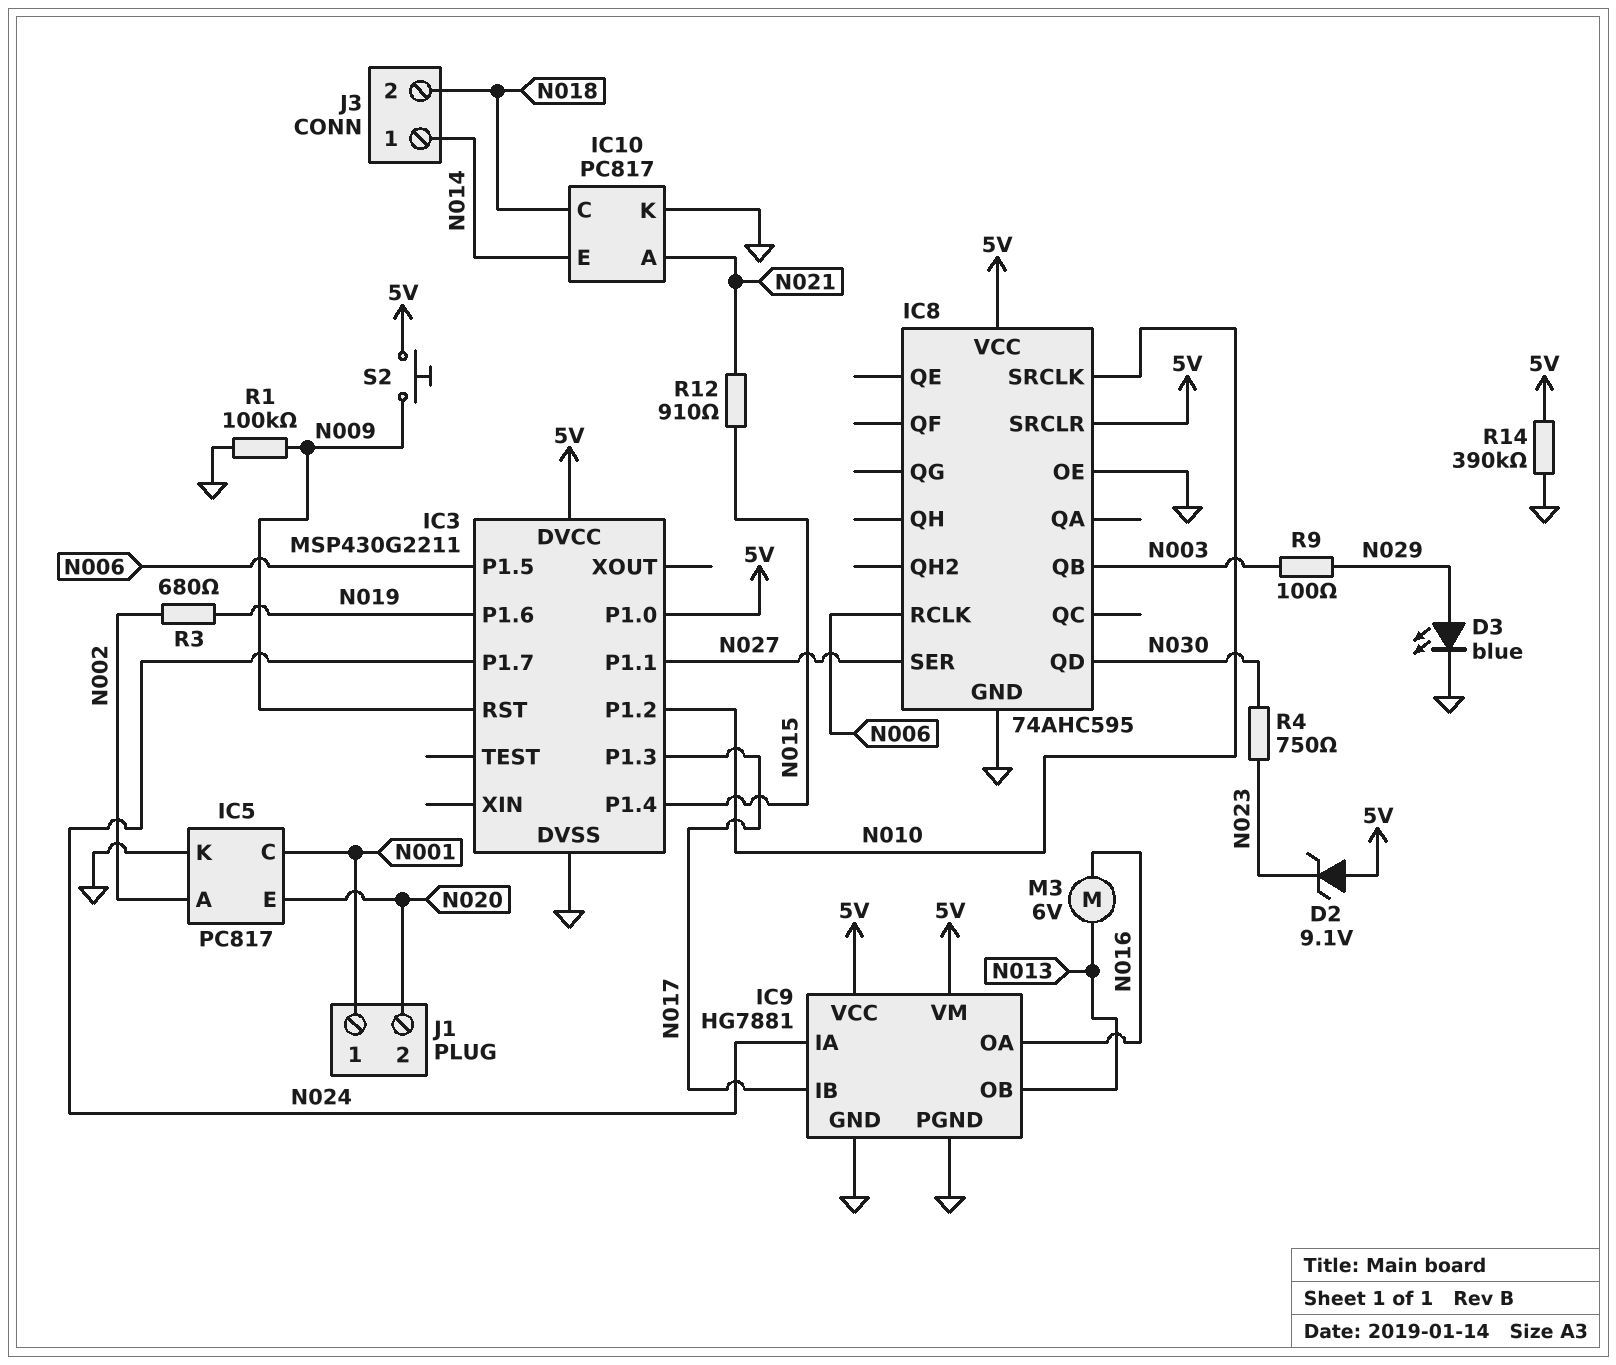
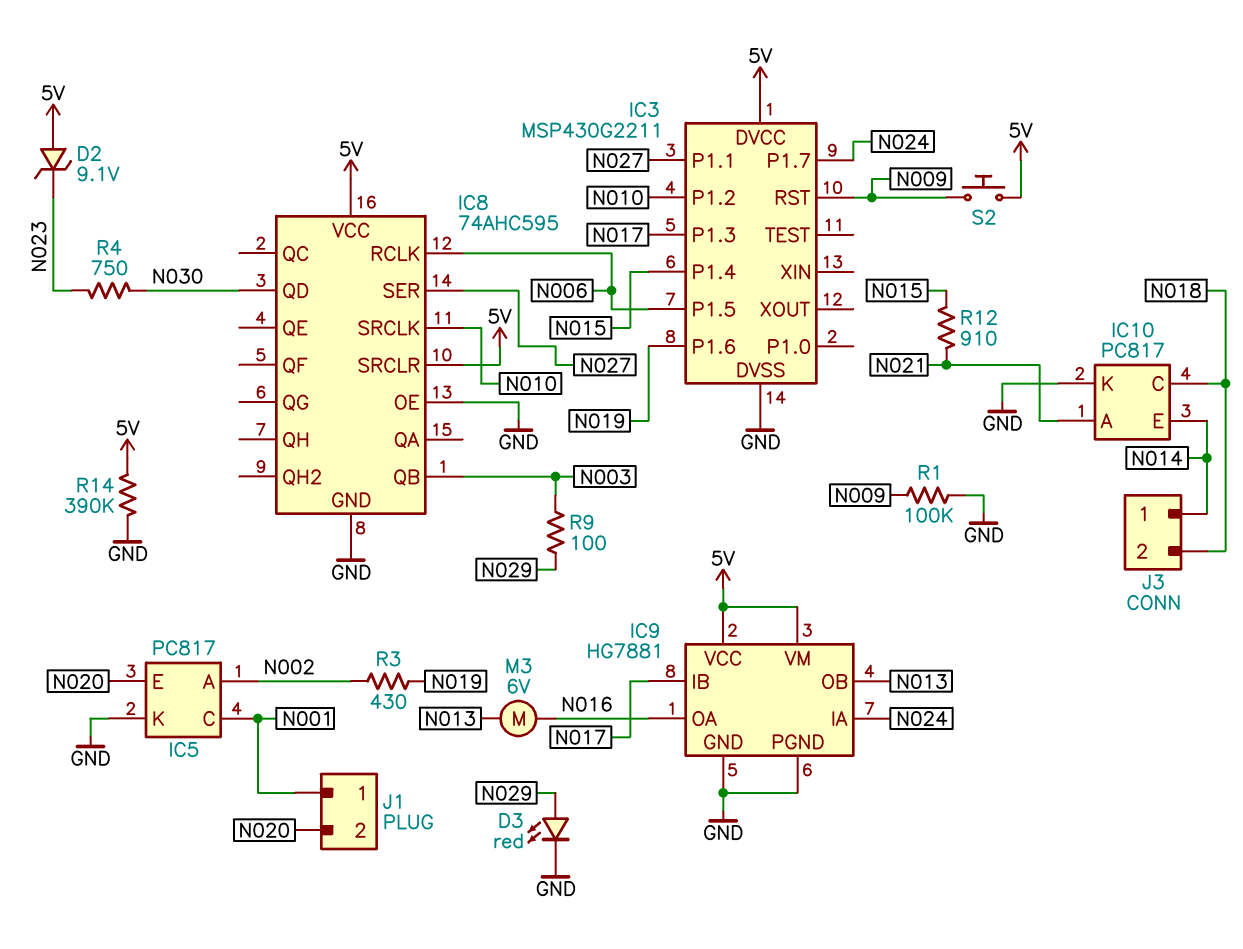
D3: LED blue (A N029, K GND) -> LED red (A N029, K GND)
IC3 pin P1.0: 5V -> none
R3: 680 (N002, N019) -> 430 (N002, N019)

